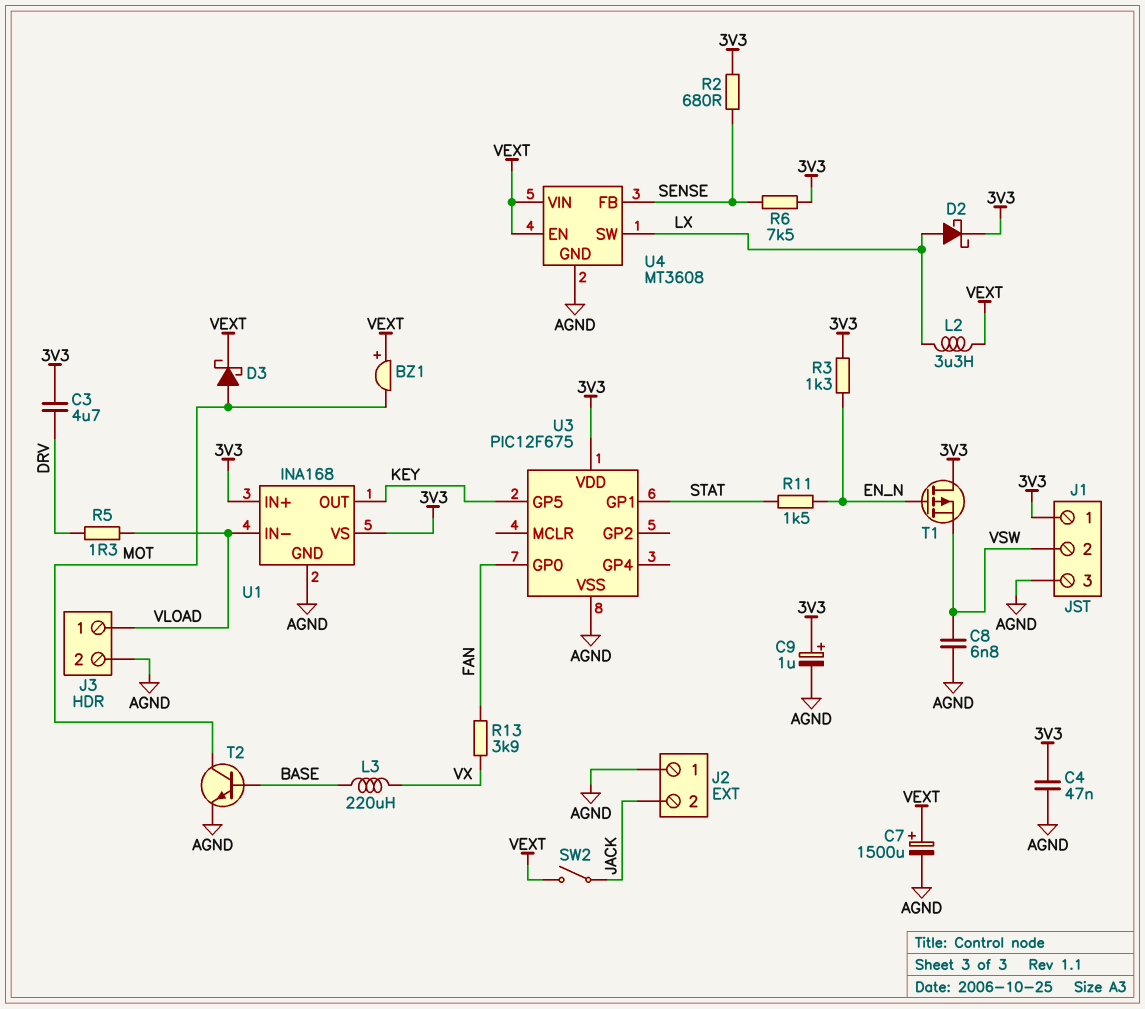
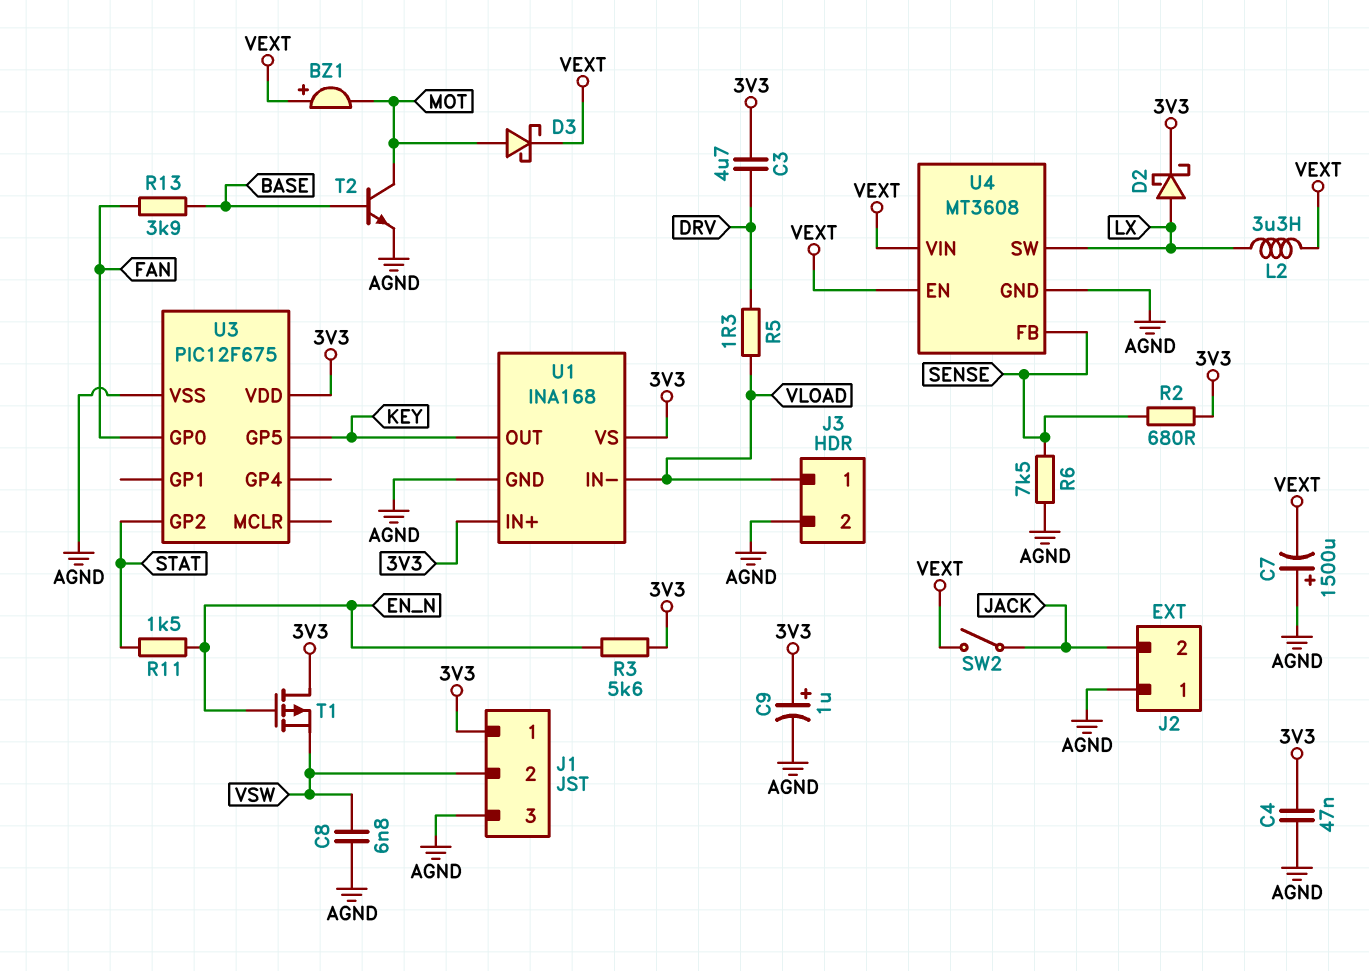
C7: 1500uF (plus VEXT, minus AGND) -> 1500uF (plus AGND, minus VEXT)
L3: 220uH (BASE, VX) -> none
R3: 1.3k (3V3, EN_N) -> 5.6k (3V3, EN_N)
R6: 7.5k (3V3, SENSE) -> 7.5k (AGND, SENSE)
R13: 3.9k (FAN, VX) -> 3.9k (BASE, FAN)
U3 pin GP1: STAT -> none
U3 pin GP2: none -> STAT

